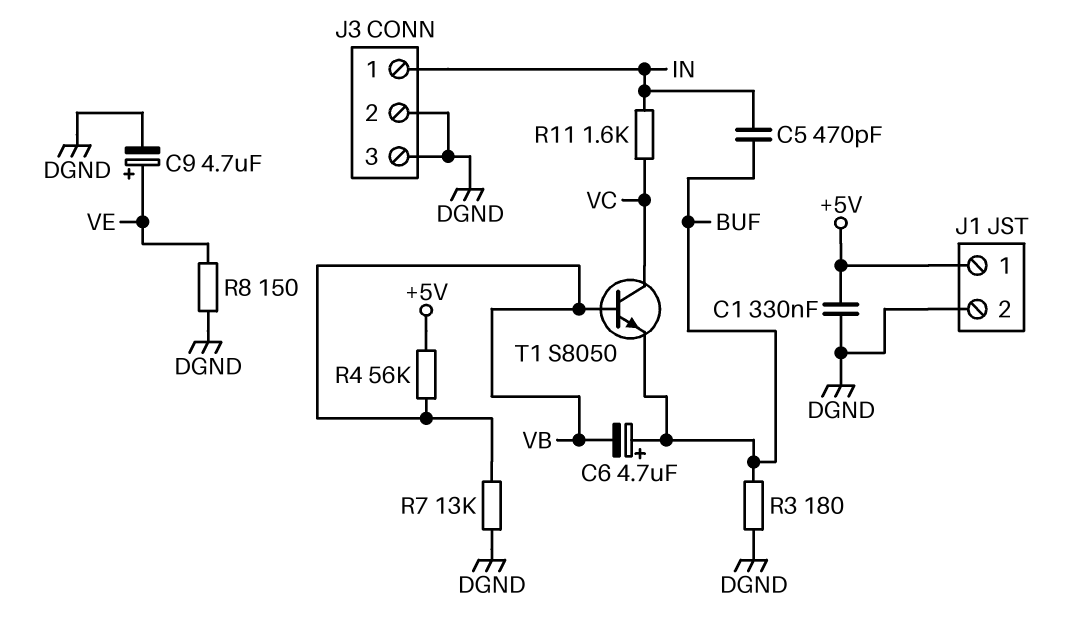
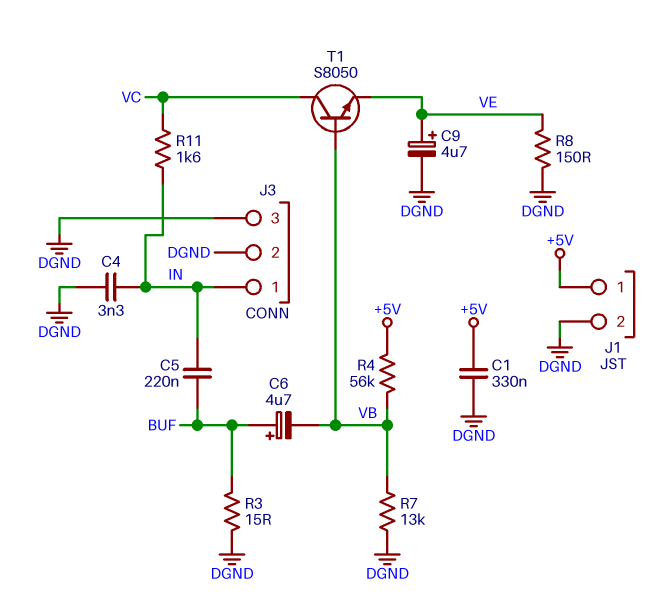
C4: none -> 3.3nF (DGND, IN)
C5: 470pF (BUF, IN) -> 220nF (BUF, IN)
R3: 180 (BUF, DGND) -> 15 (BUF, DGND)
T1: NPN S8050 (B VB, C VC, E BUF) -> NPN S8050 (B VB, C VC, E VE)

